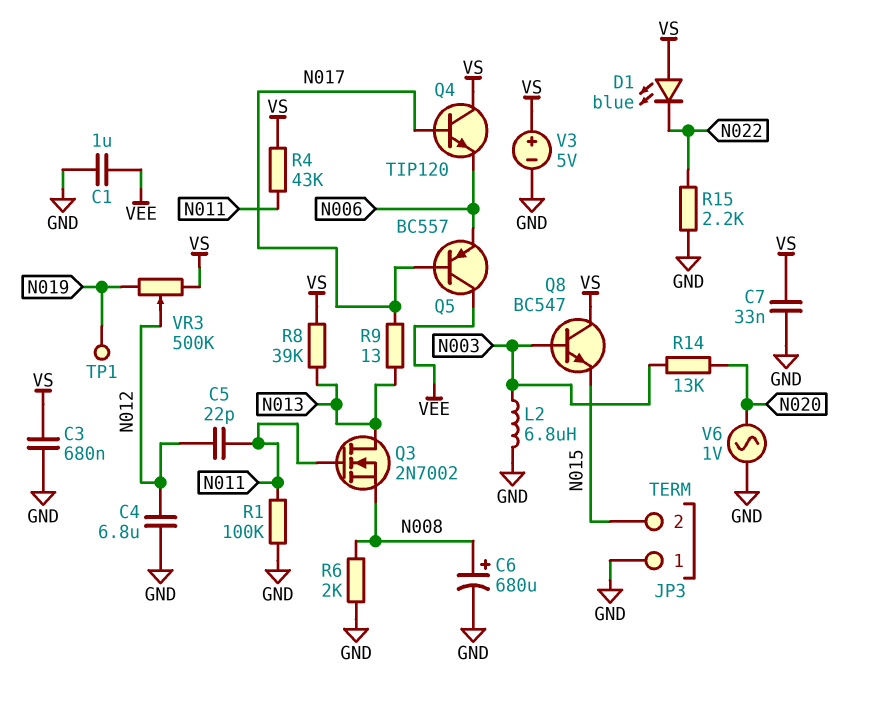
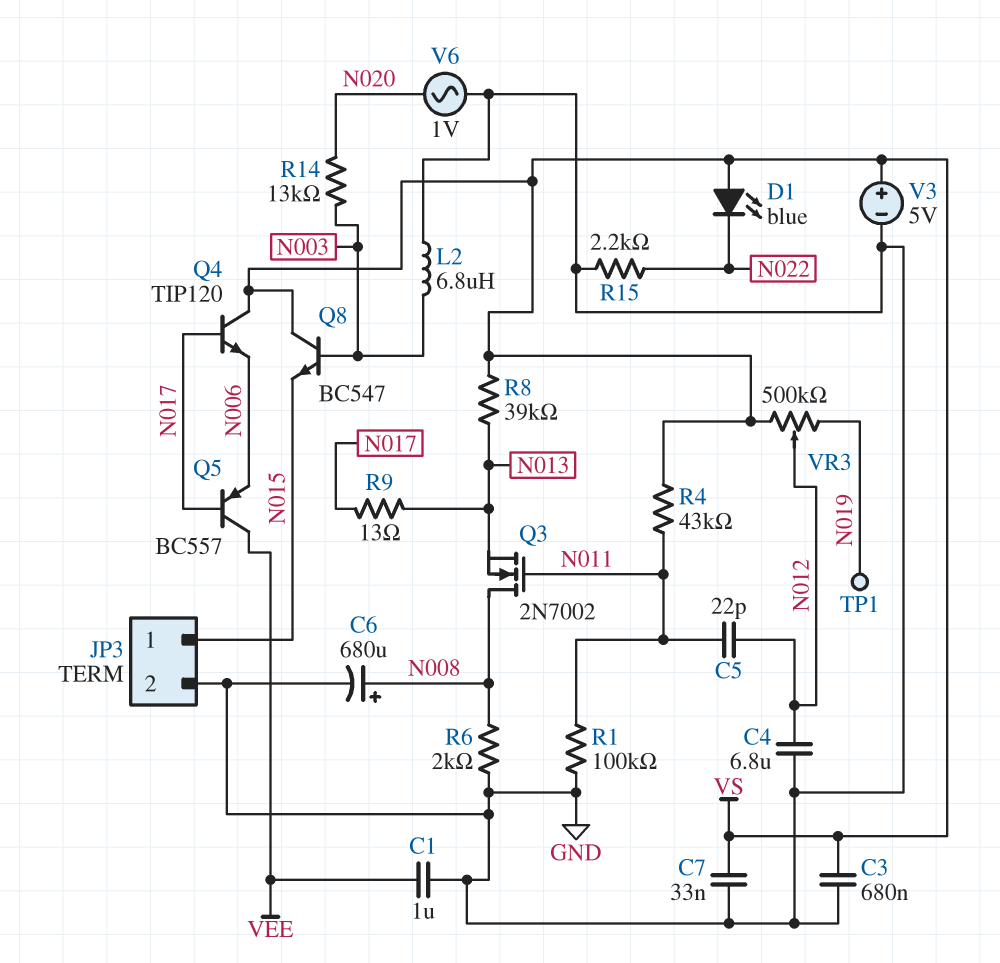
JP3 pin 1: GND -> N015
JP3 pin 2: N015 -> GND
Q3: NMOS 2N7002 (G N011, D N013, S N008) -> NMOS 2N7002 (G N011, D N008, S N013)

